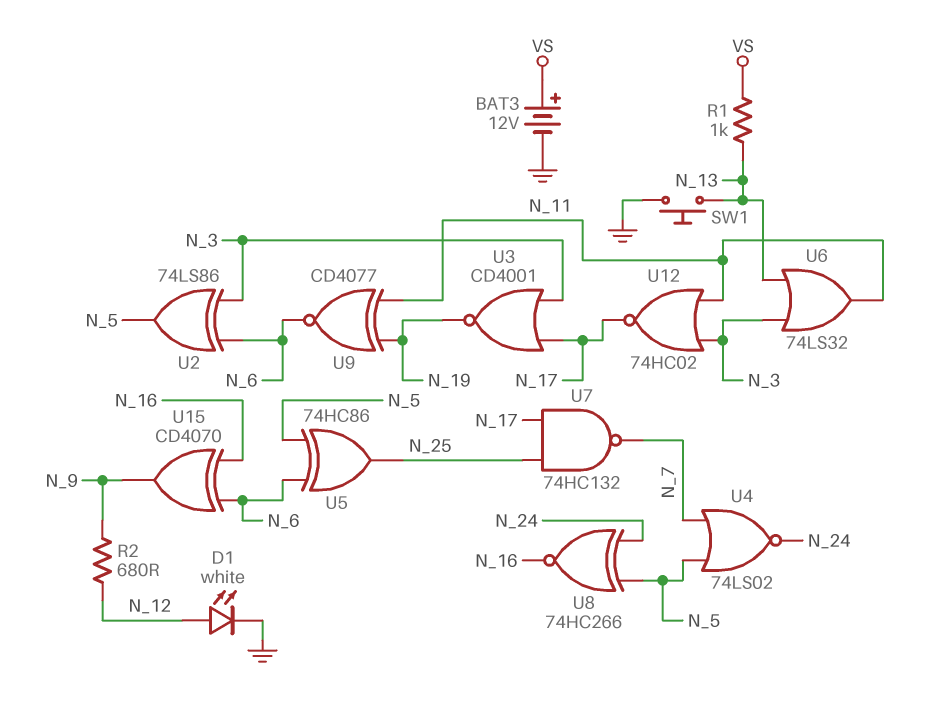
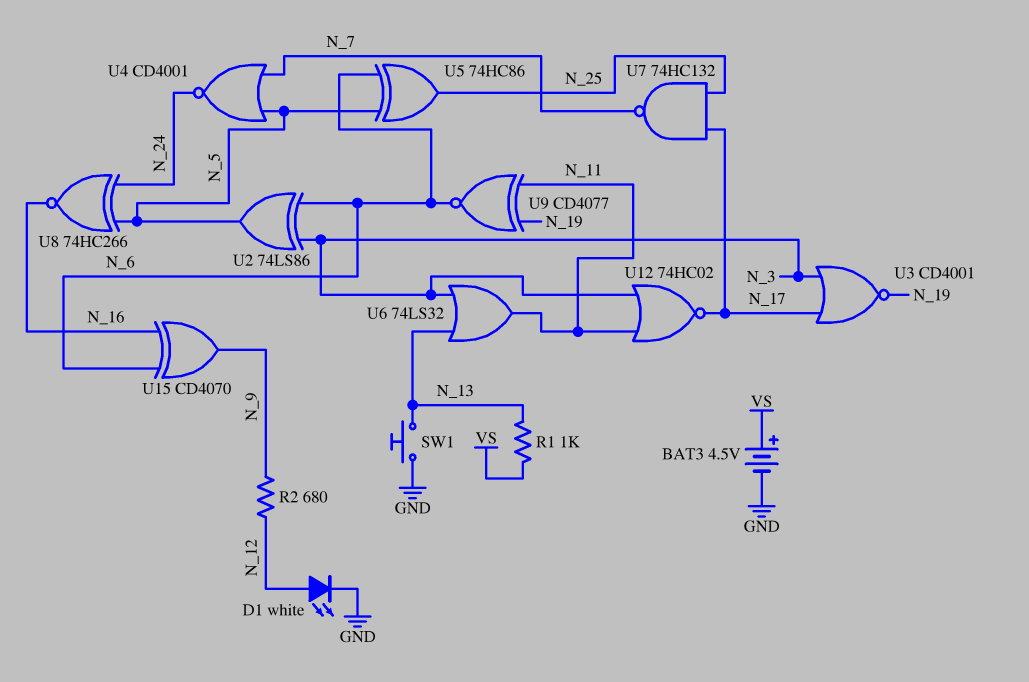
BAT3: 12V (plus VS, minus GND) -> 4.5V (plus VS, minus GND)
U4: NOR 74LS02 (in N_5, in N_7, out N_24) -> NOR CD4001 (in N_5, in N_7, out N_24)

